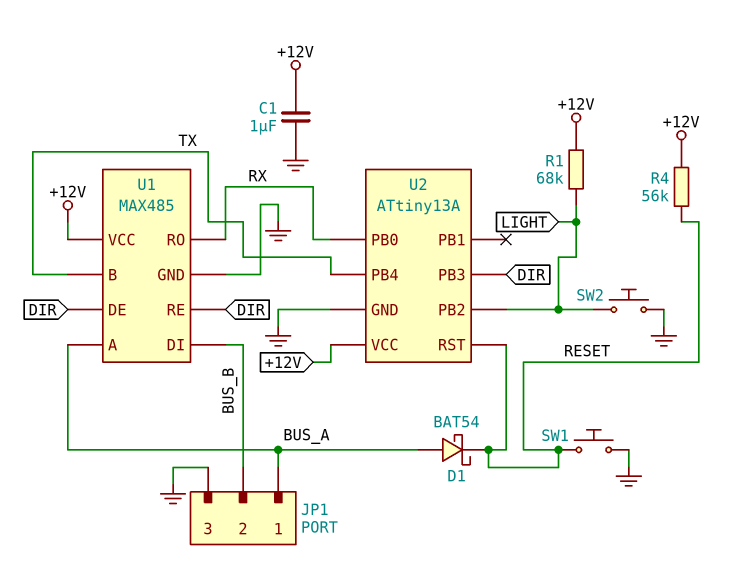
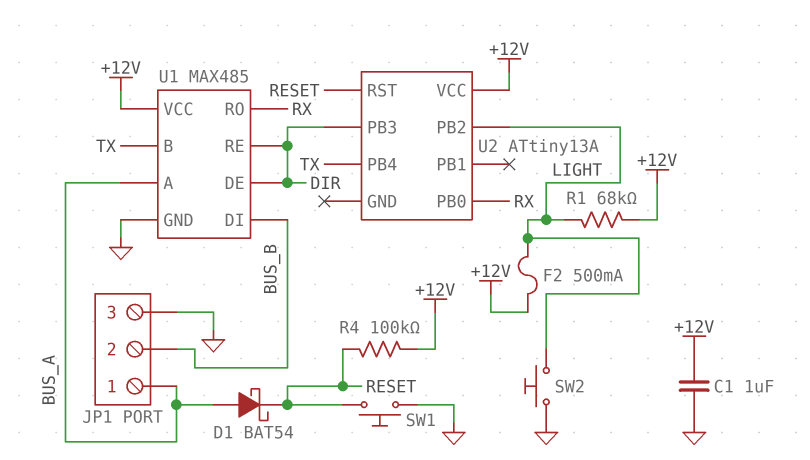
F2: none -> 500mA (+12V, LIGHT)
R4: 56k (+12V, RESET) -> 100k (+12V, RESET)
U2 pin GND: GND -> none

